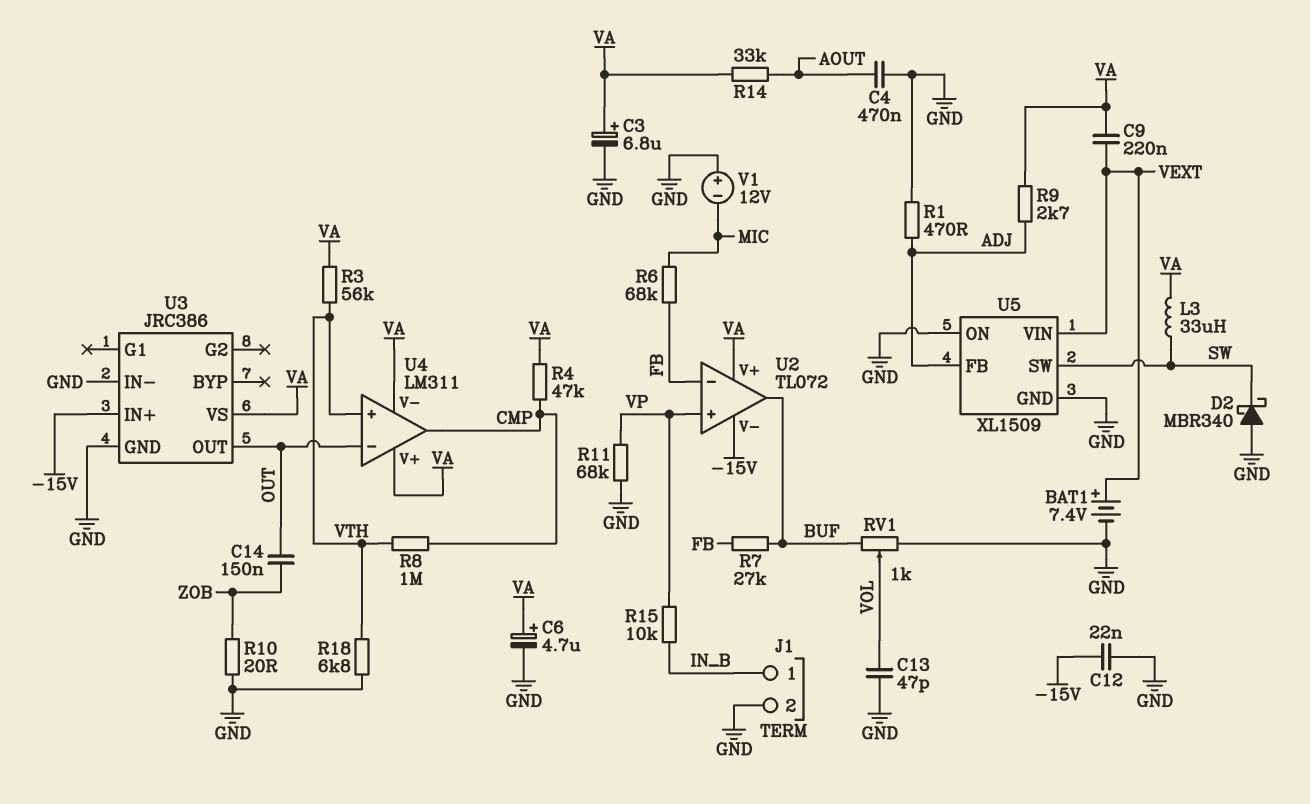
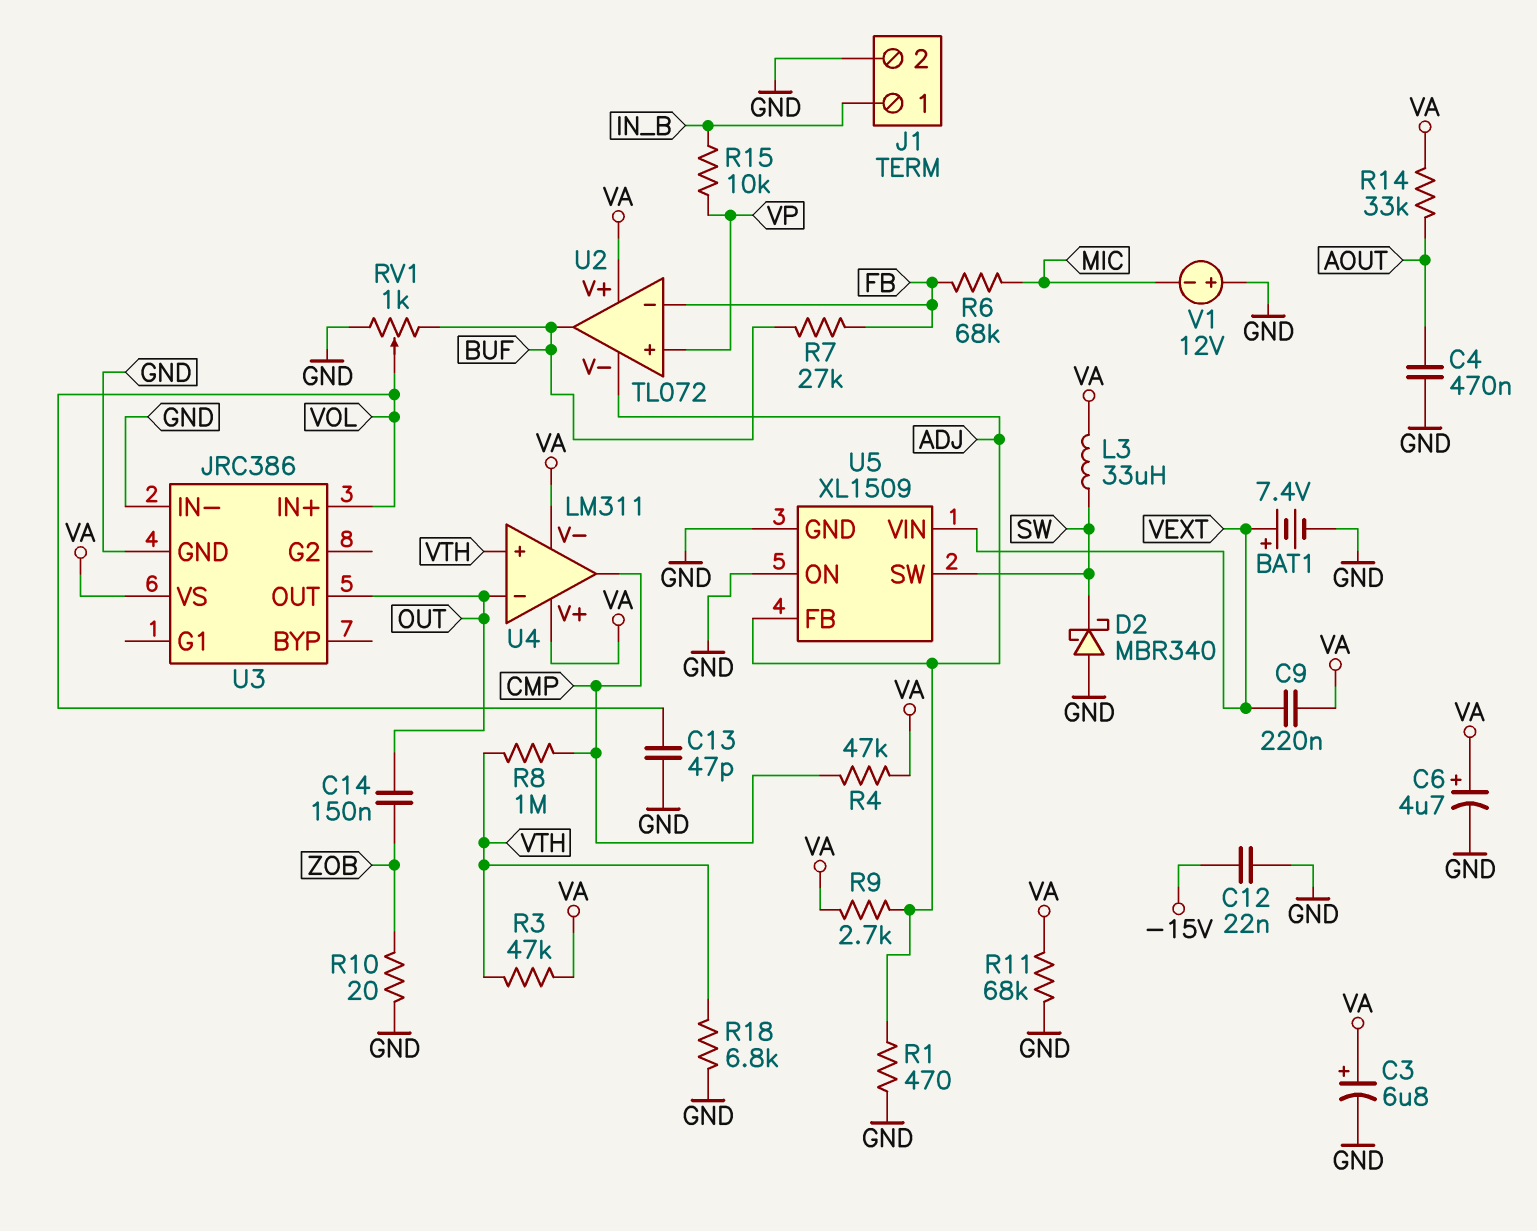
R3: 56k (VA, VTH) -> 47k (VA, VTH)
R11: 68k (GND, VP) -> 68k (GND, VA)
U2 pin V-: -15V -> ADJ
U3 pin IN+: -15V -> VOL

